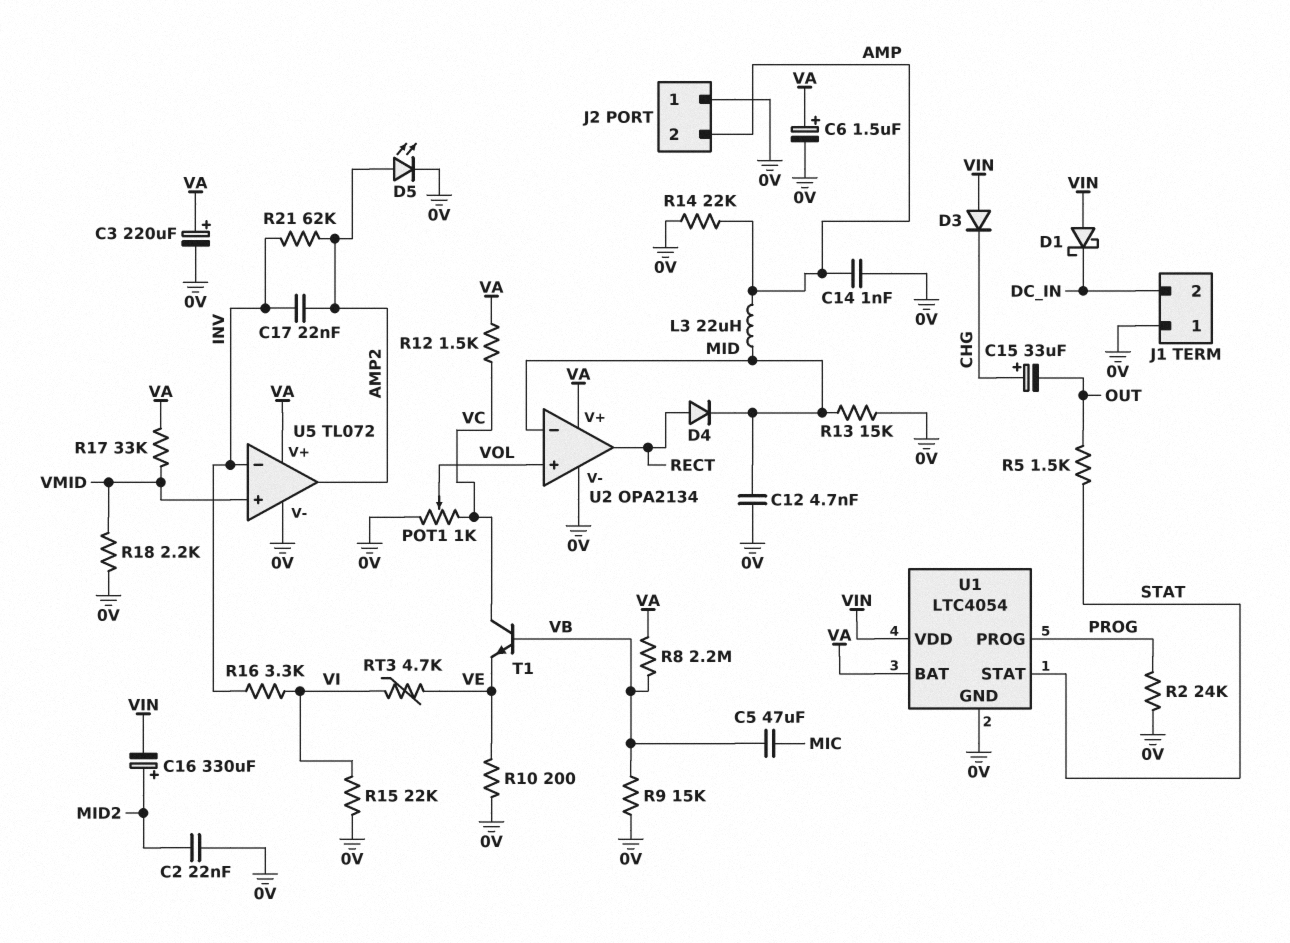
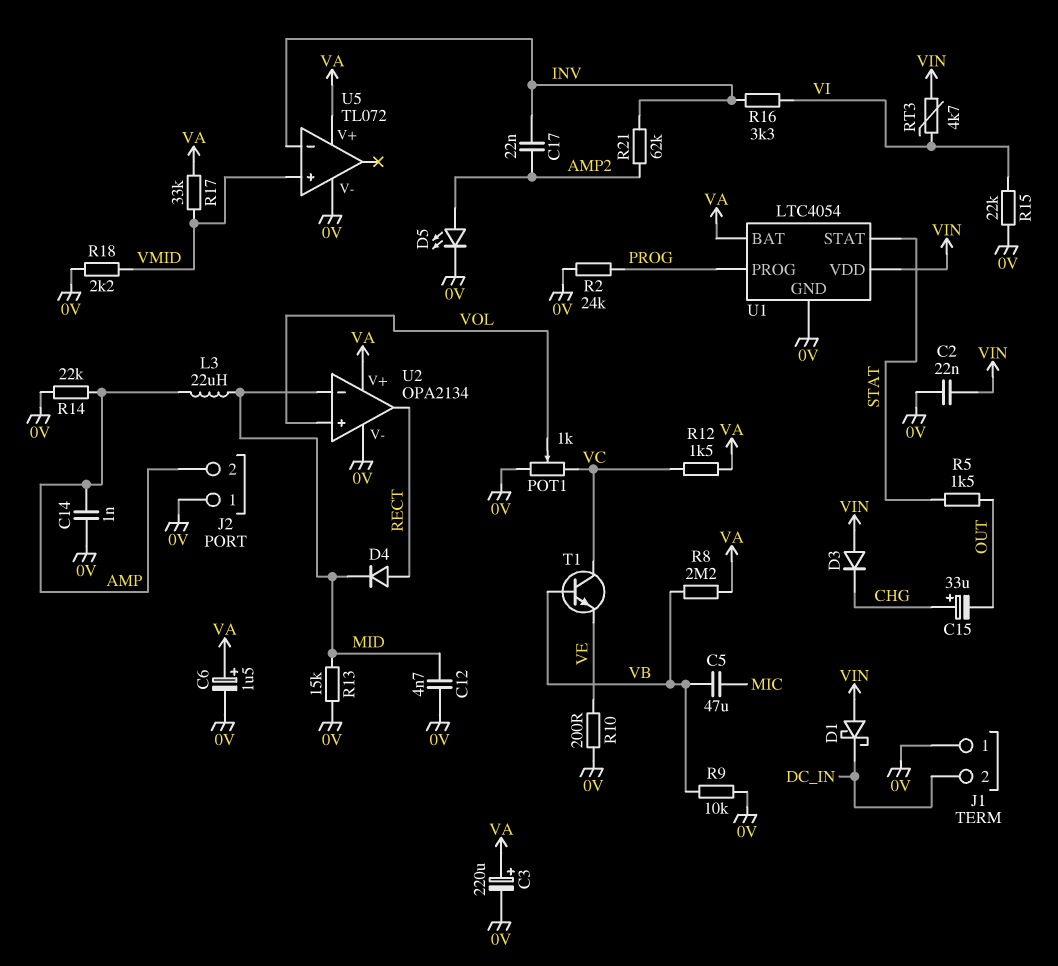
C2: 22nF (0V, MID2) -> 22nF (0V, VIN)
C16: 330uF (plus MID2, minus VIN) -> none
R9: 15k (0V, VB) -> 10k (0V, VB)
RT3: 4.7k (VE, VI) -> 4.7k (VI, VIN)
U5 pin out: AMP2 -> none

